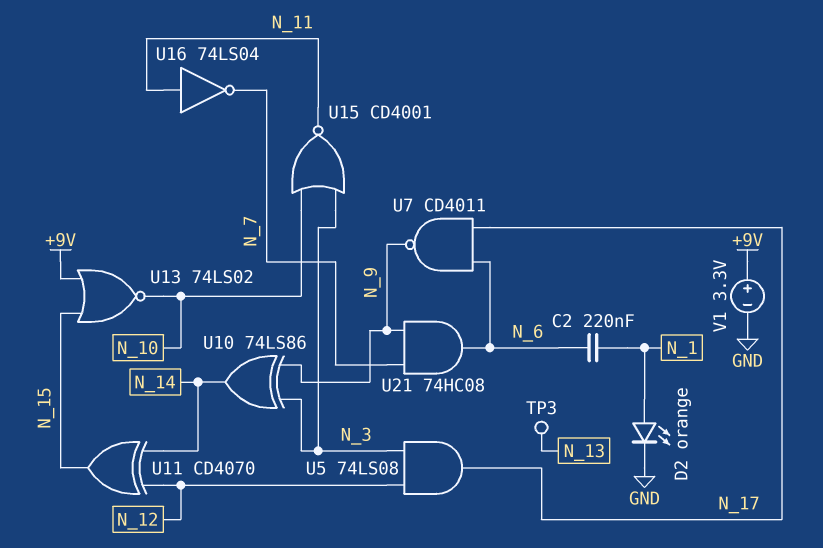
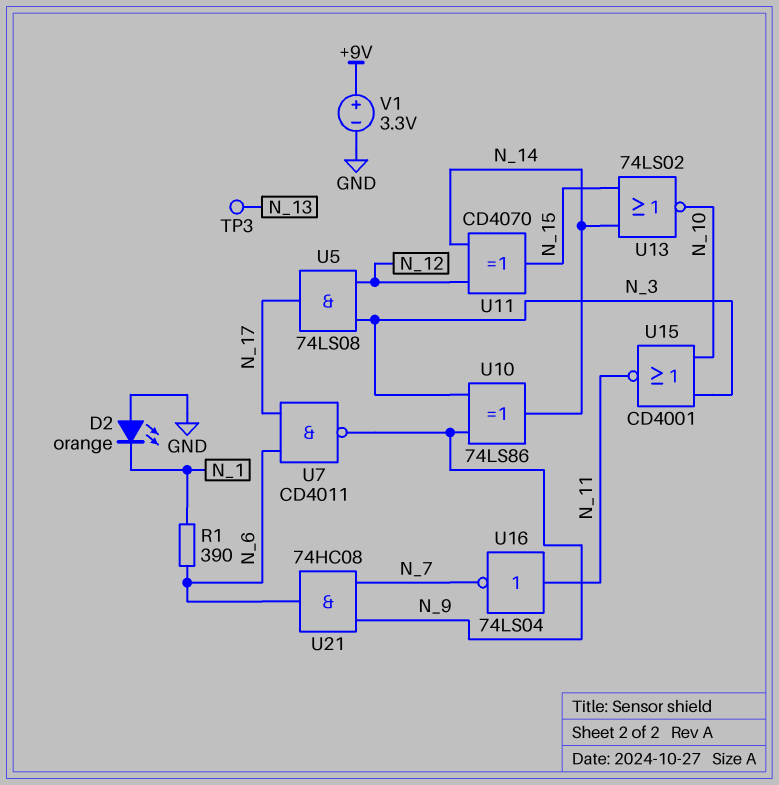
C2: 220nF (N_1, N_6) -> none
D2: LED orange (A N_1, K GND) -> LED orange (A GND, K N_1)
R1: none -> 390 (N_1, N_6)
U13: NOR 74LS02 (in +9V, in N_15, out N_10) -> NOR 74LS02 (in N_14, in N_15, out N_10)

